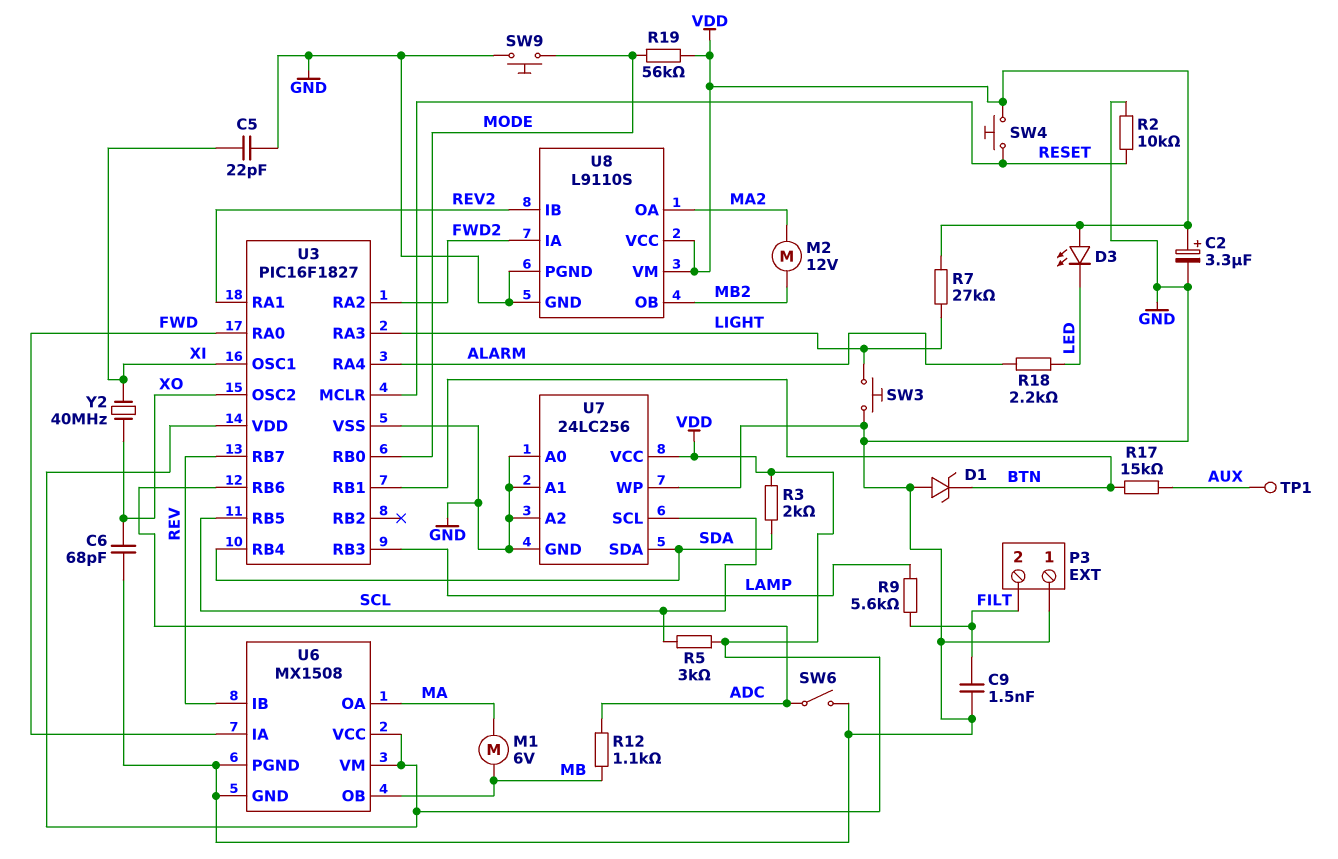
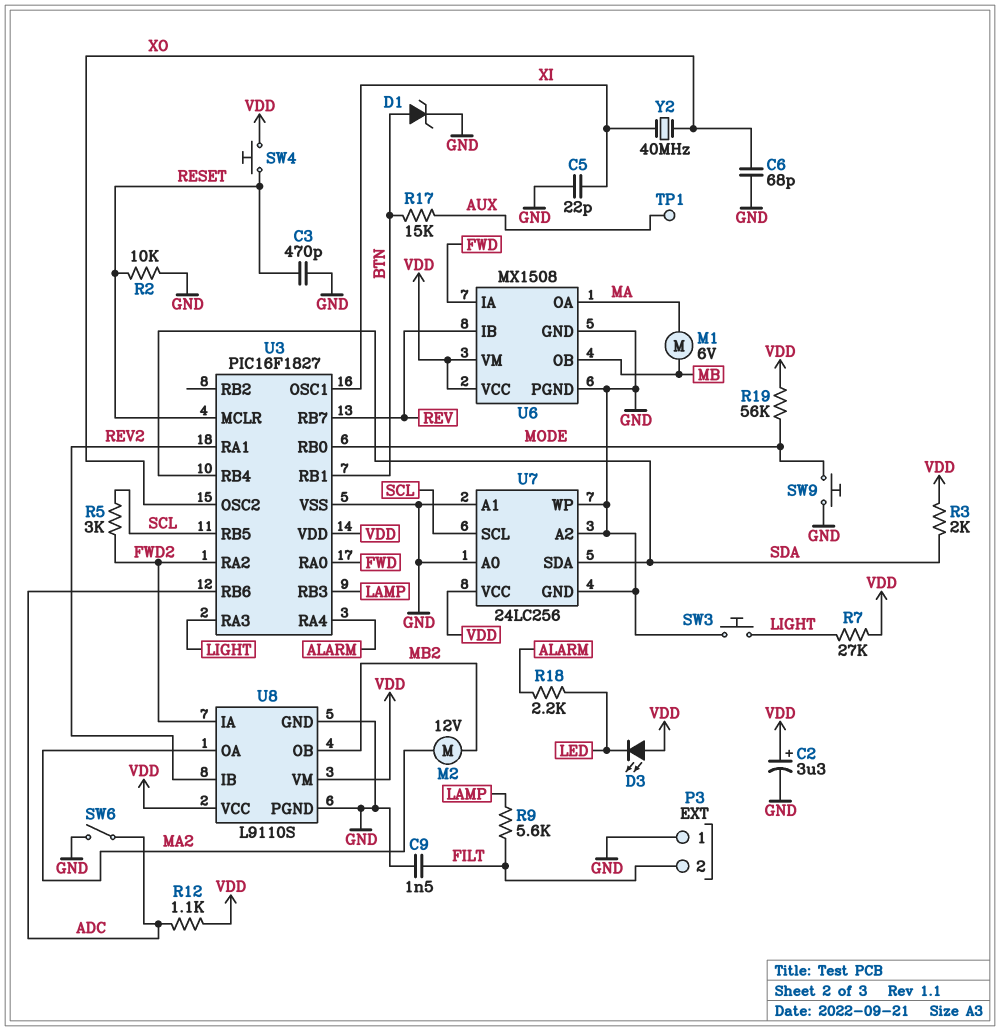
C3: none -> 470pF (GND, RESET)
D1: zener (A GND, K BTN) -> zener (A BTN, K GND)
R5: 3k (SCL, VDD) -> 3k (FWD2, SCL)
R12: 1.1k (ADC, MB) -> 1.1k (ADC, VDD)

